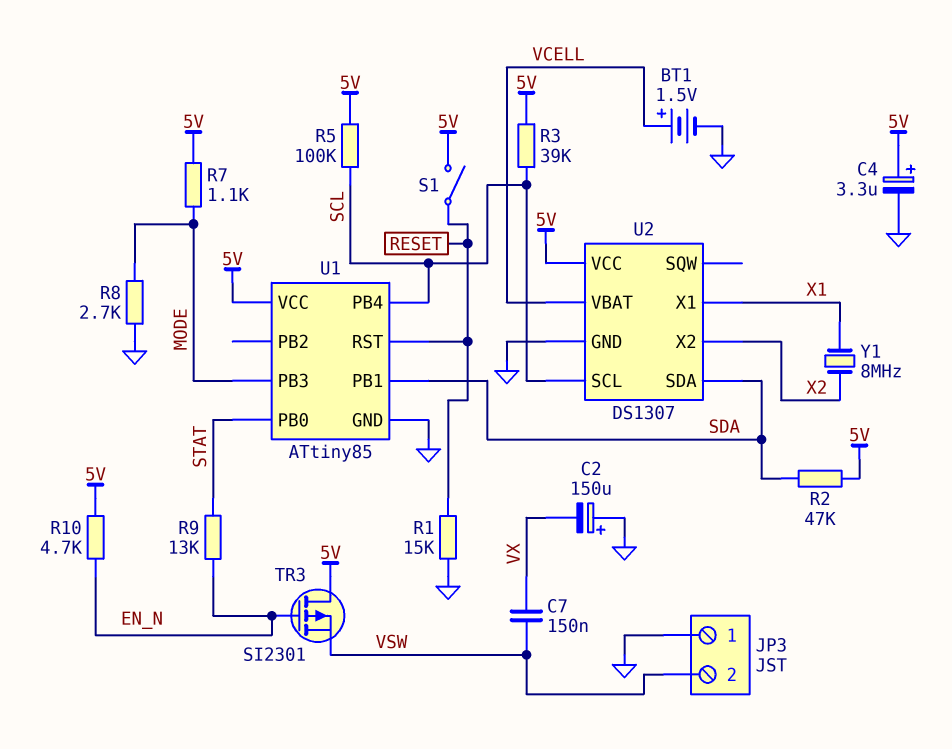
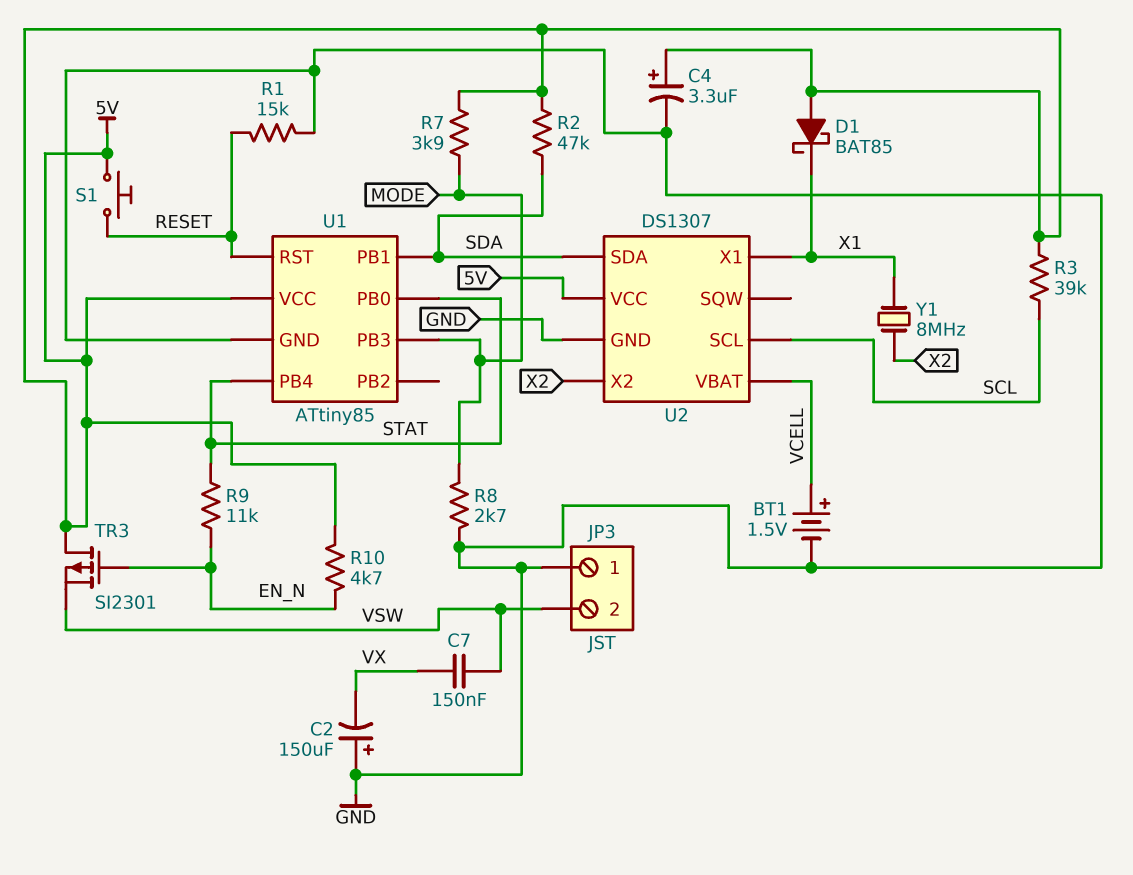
D1: none -> schottky BAT85 (A 5V, K X1)
R5: 100k (5V, SCL) -> none
R7: 1.1k (5V, MODE) -> 3.9k (5V, MODE)
R9: 13k (EN_N, STAT) -> 11k (EN_N, STAT)
S1: switch (5V, RESET) -> button (5V, RESET)
U1 pin PB4: SCL -> STAT

